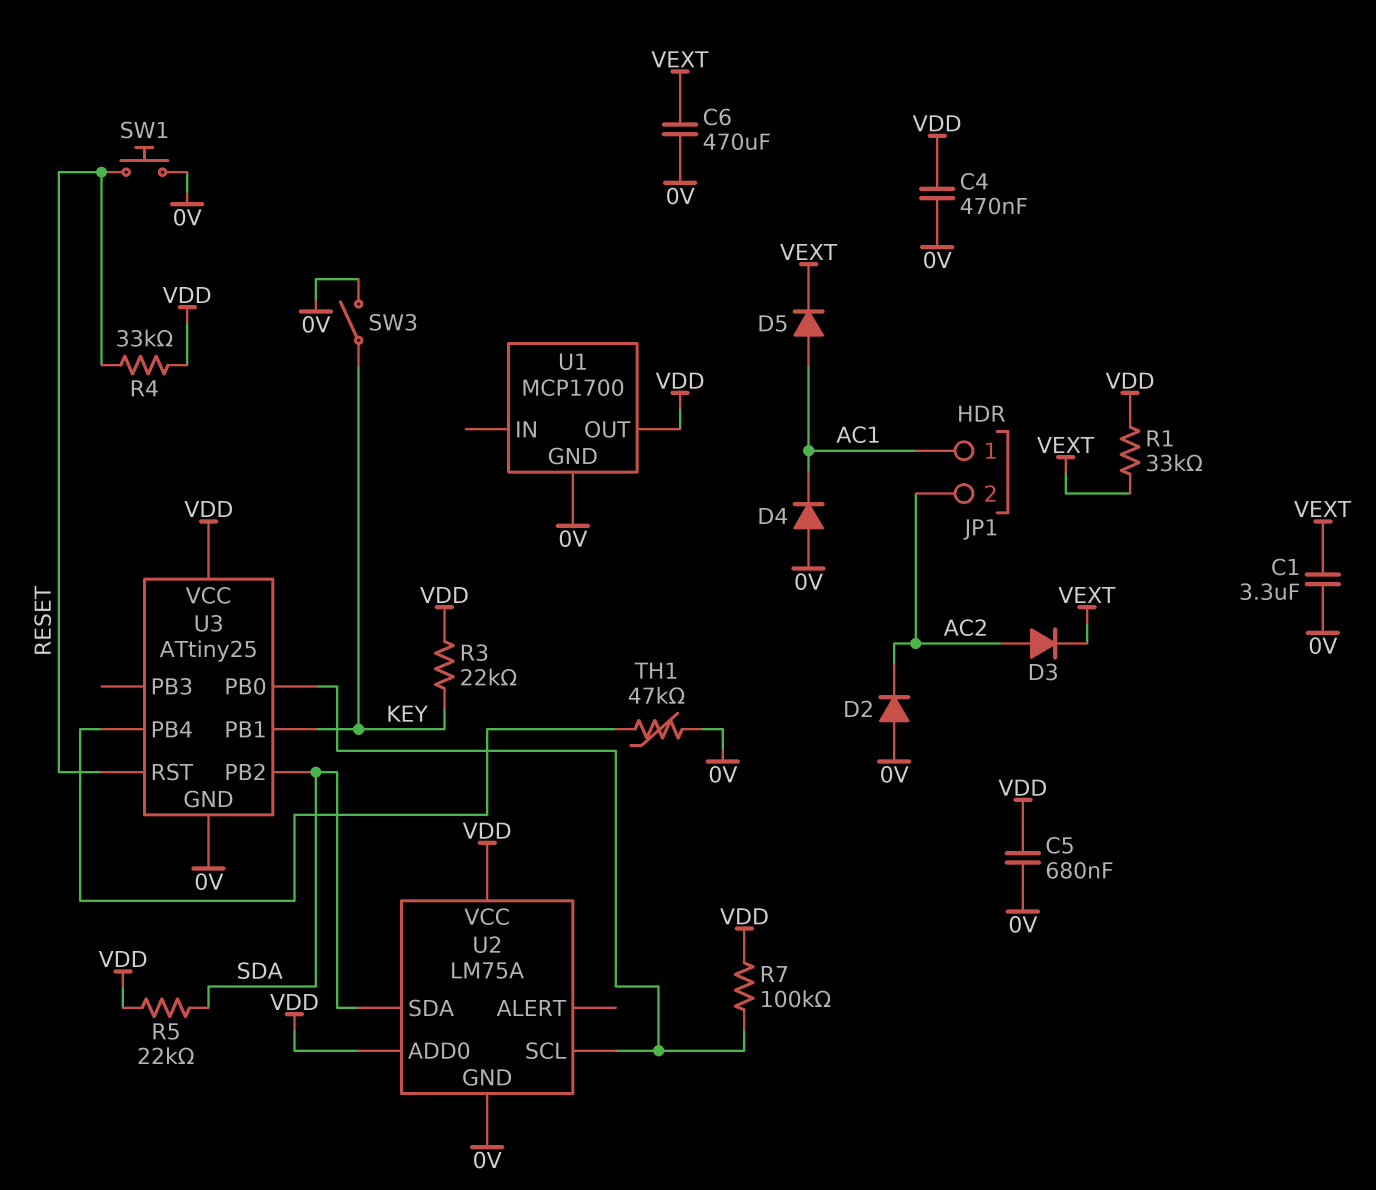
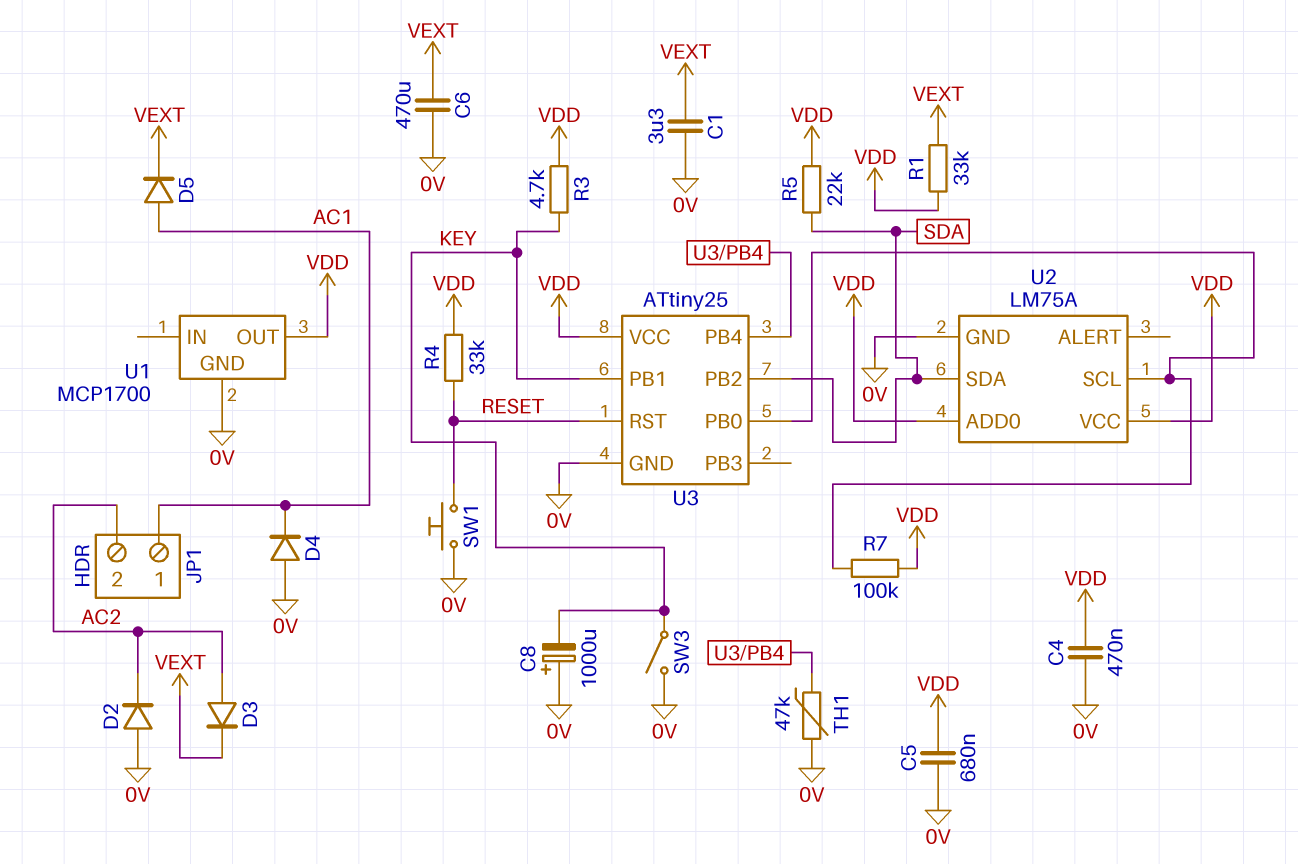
C8: none -> 1000uF (plus 0V, minus KEY)
R3: 22k (KEY, VDD) -> 4.7k (KEY, VDD)

